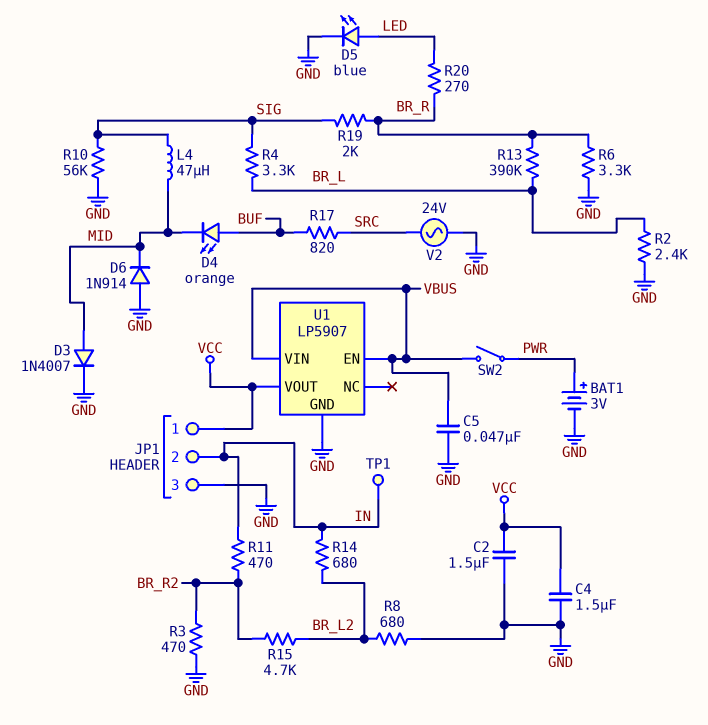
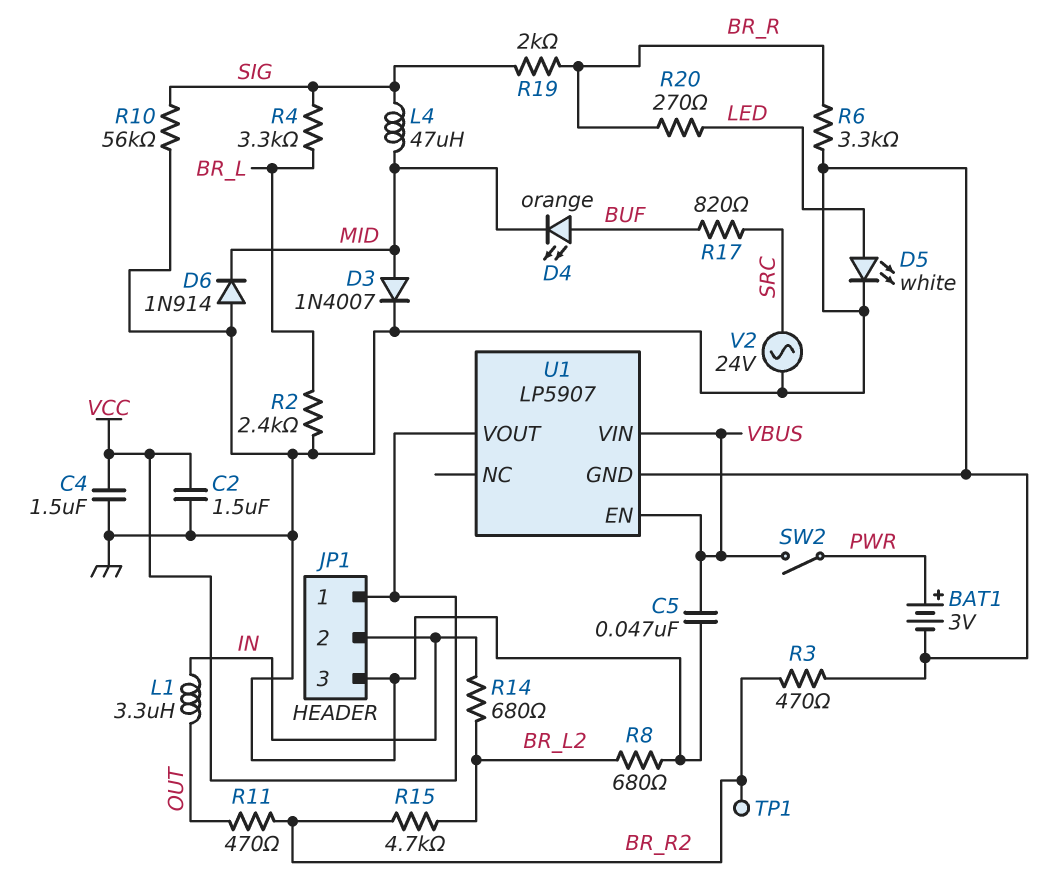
D5: LED blue (A LED, K GND) -> LED white (A LED, K GND)
L1: none -> 3.3uH (IN, OUT)
R11: 470 (BR_R2, IN) -> 470 (BR_R2, OUT)
R13: 390k (BR_L, BR_R) -> none
TP1: test point (IN) -> test point (BR_R2)

